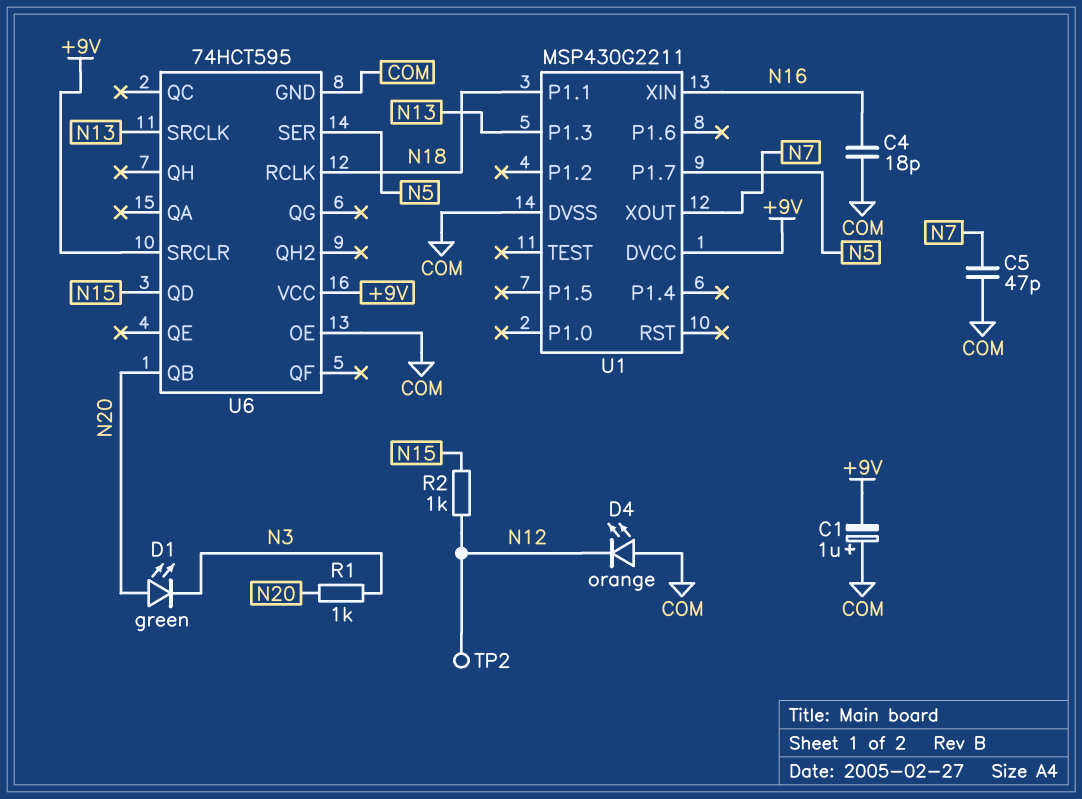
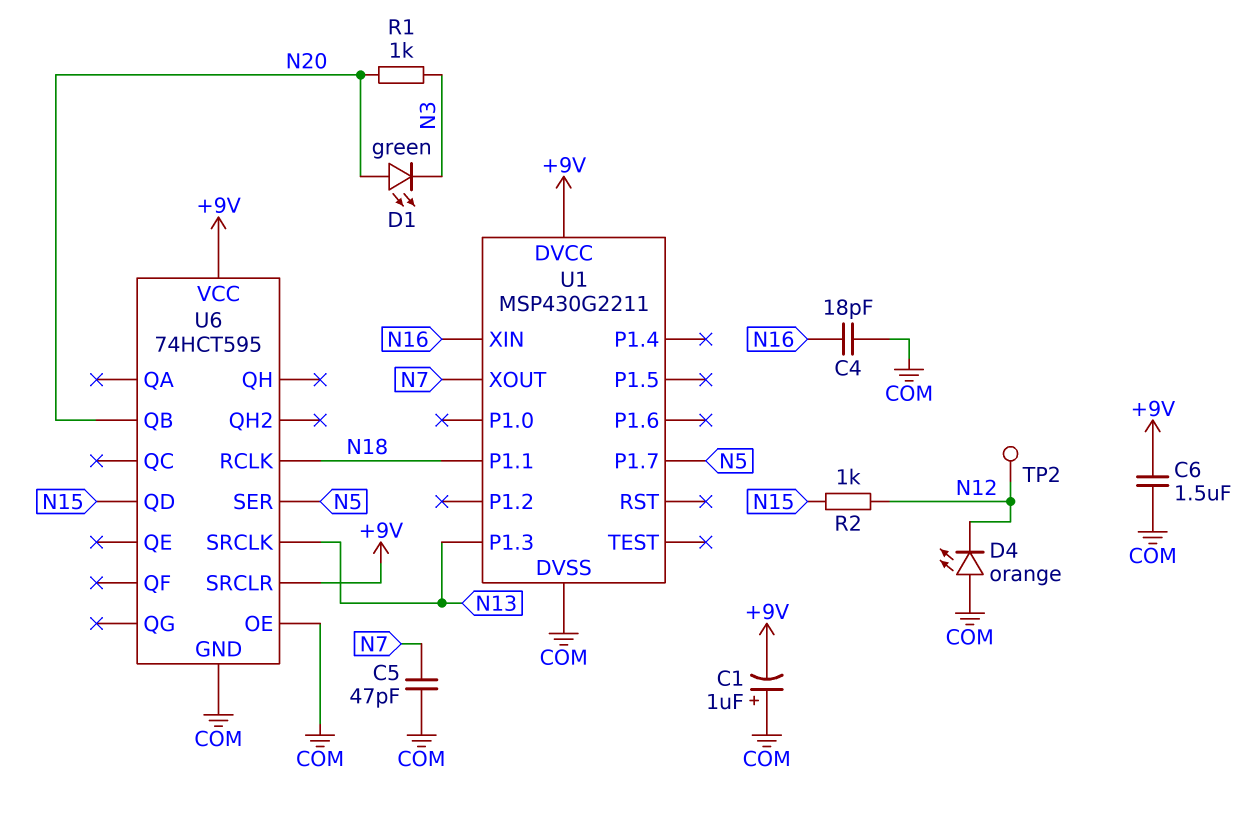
C6: none -> 1.5uF (+9V, COM)

